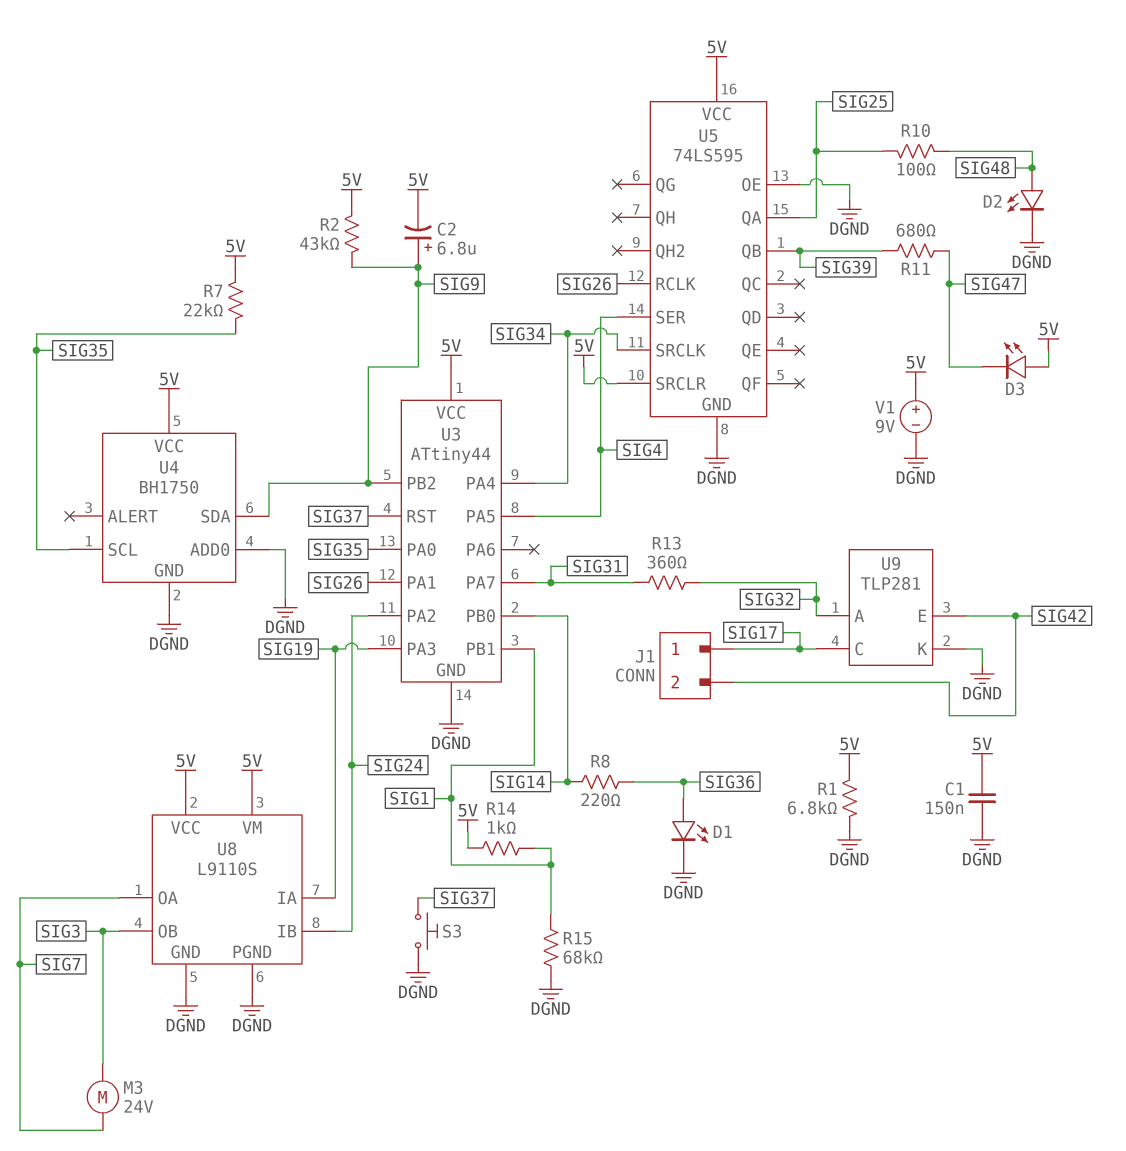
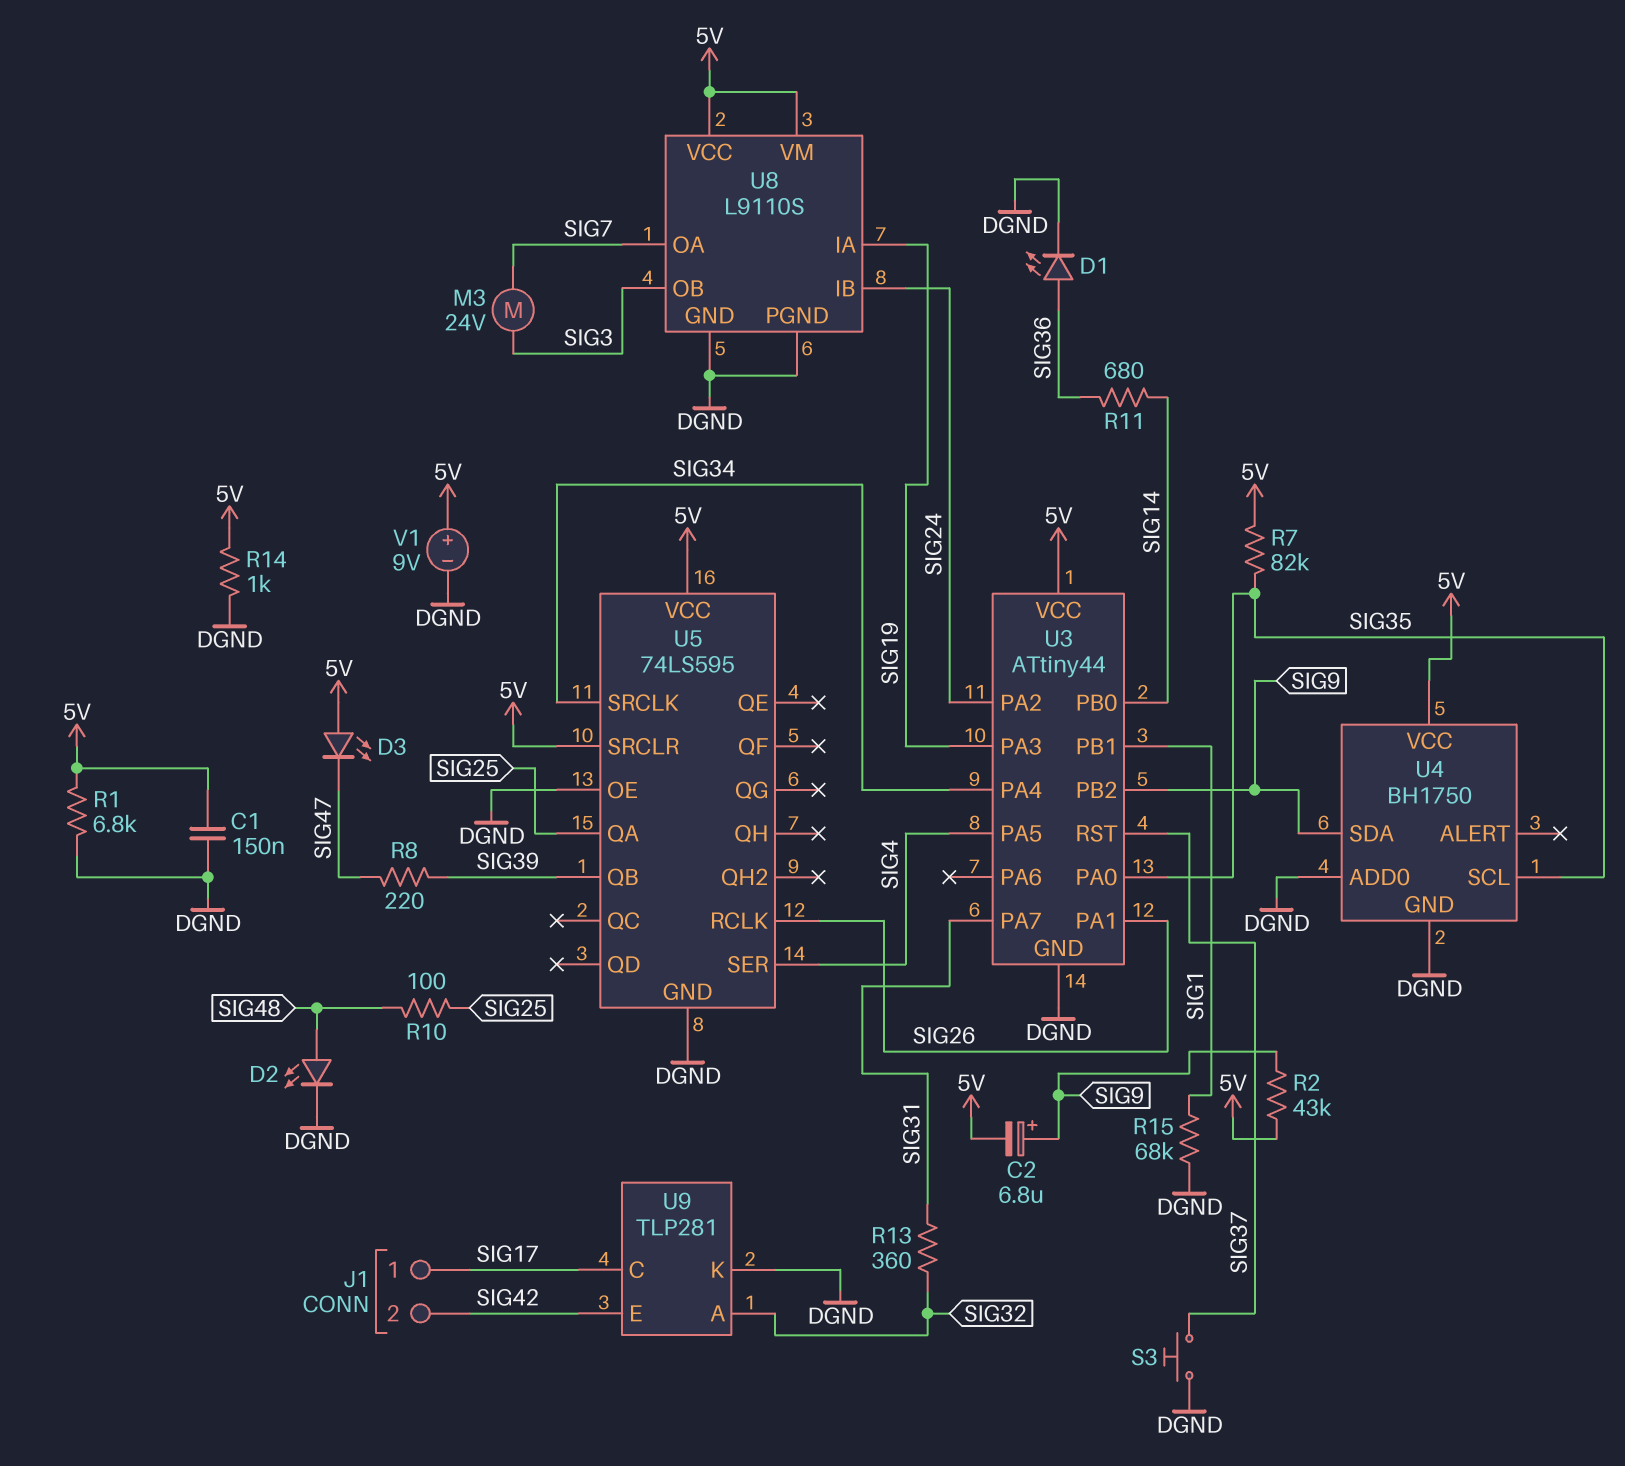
R7: 22k (5V, SIG35) -> 82k (5V, SIG35)
R8: 220 (SIG14, SIG36) -> 220 (SIG39, SIG47)
R11: 680 (SIG39, SIG47) -> 680 (SIG14, SIG36)
R14: 1k (5V, SIG1) -> 1k (5V, DGND)

